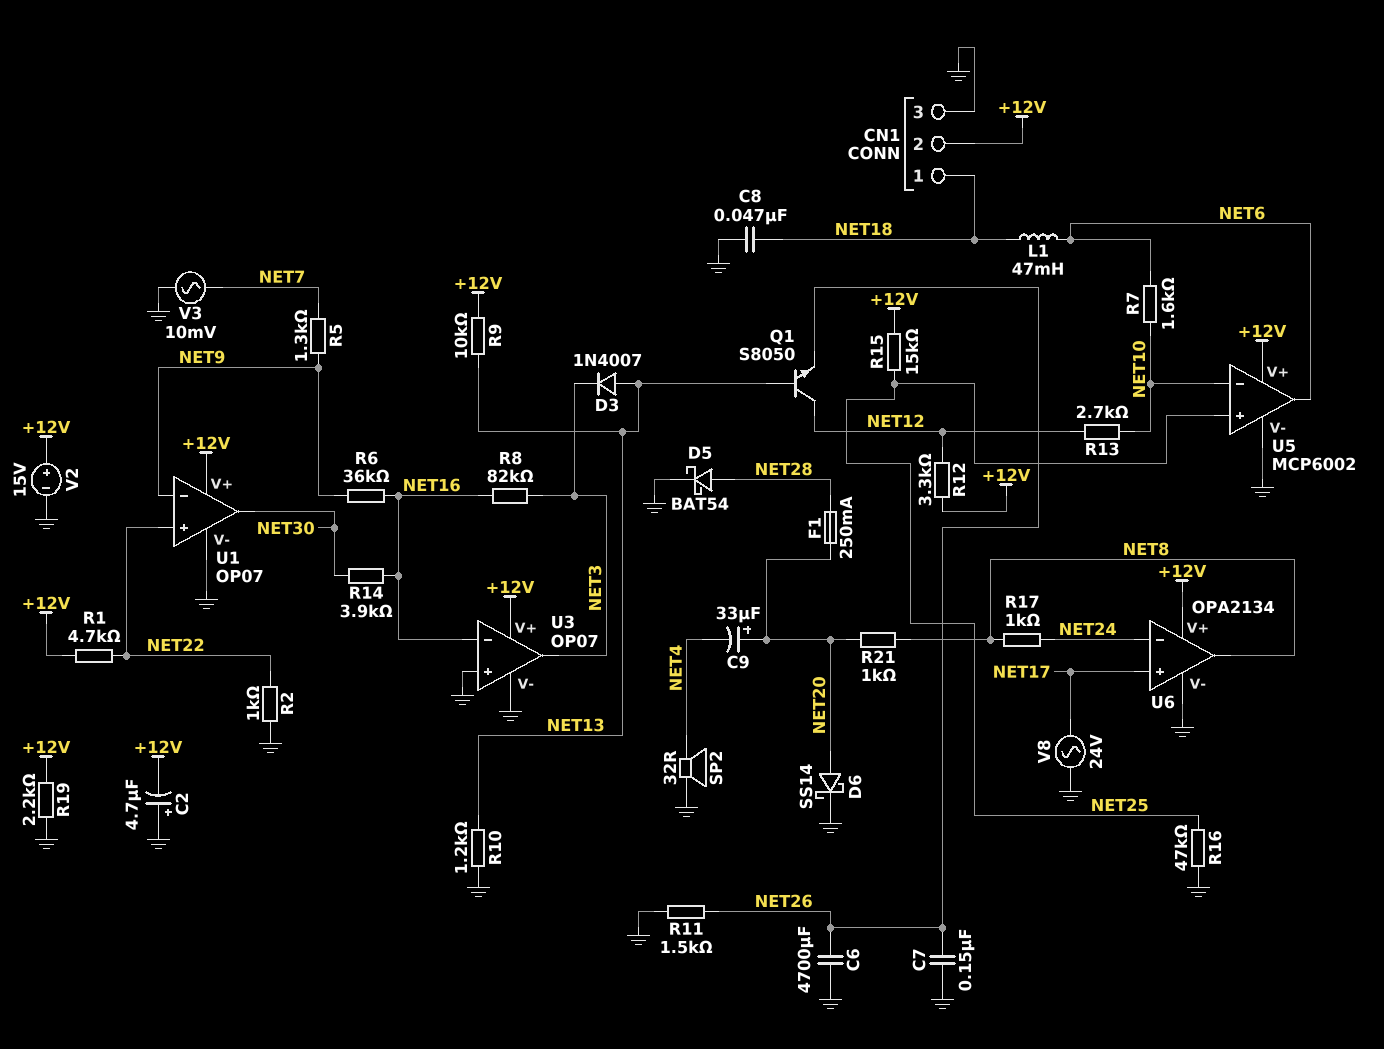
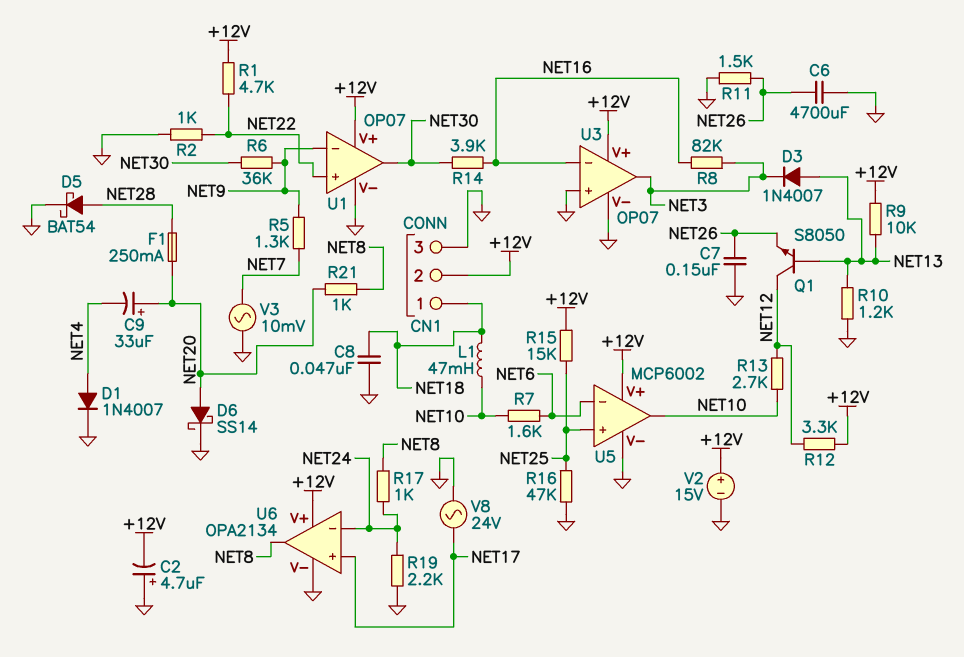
D1: none -> diode 1N4007 (A NET4, K GND)
L1: 47mH (NET6, NET18) -> 47mH (NET10, NET18)
R6: 36k (NET9, NET16) -> 36k (NET9, NET30)
R19: 2.2k (+12V, GND) -> 2.2k (GND, NET24)
SP2: speaker 32R (GND, NET4) -> none
U5 pin in-: NET10 -> NET6
U5 pin out: NET6 -> NET10

